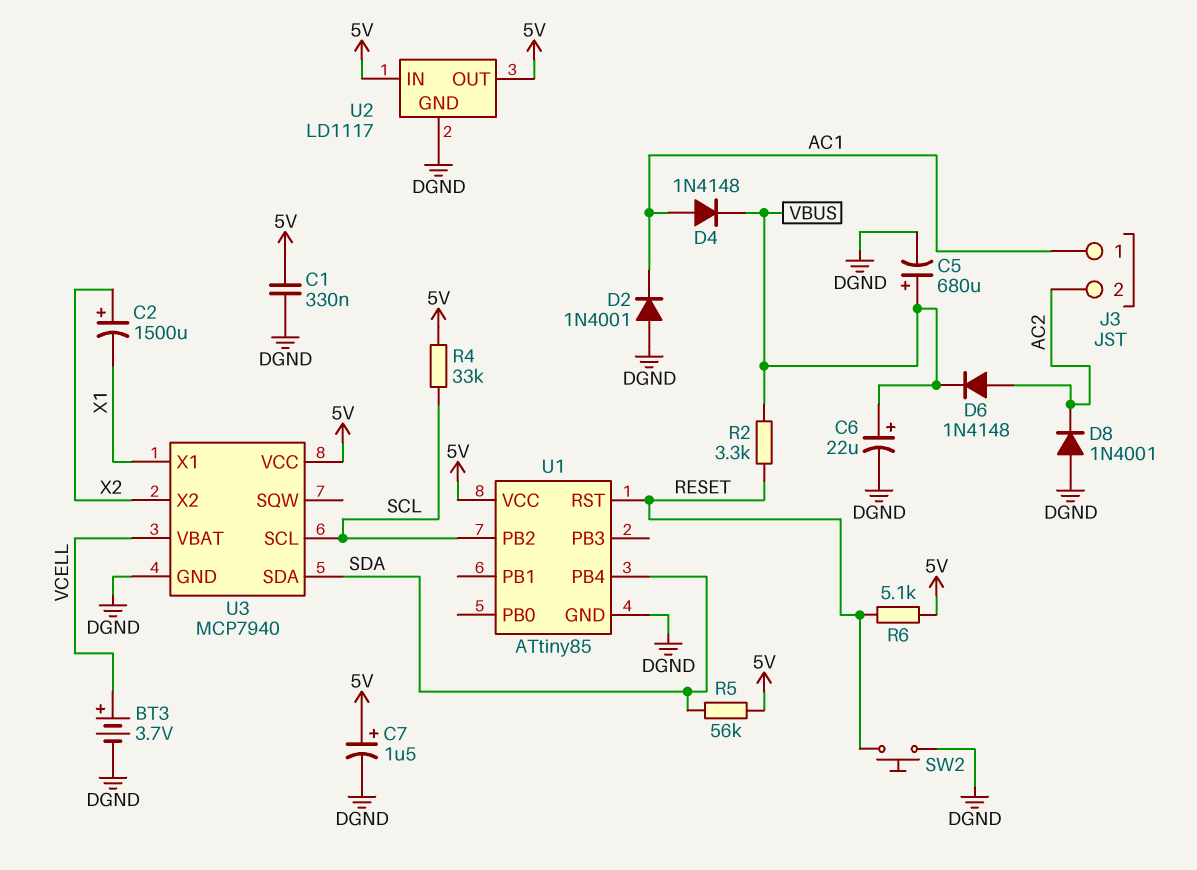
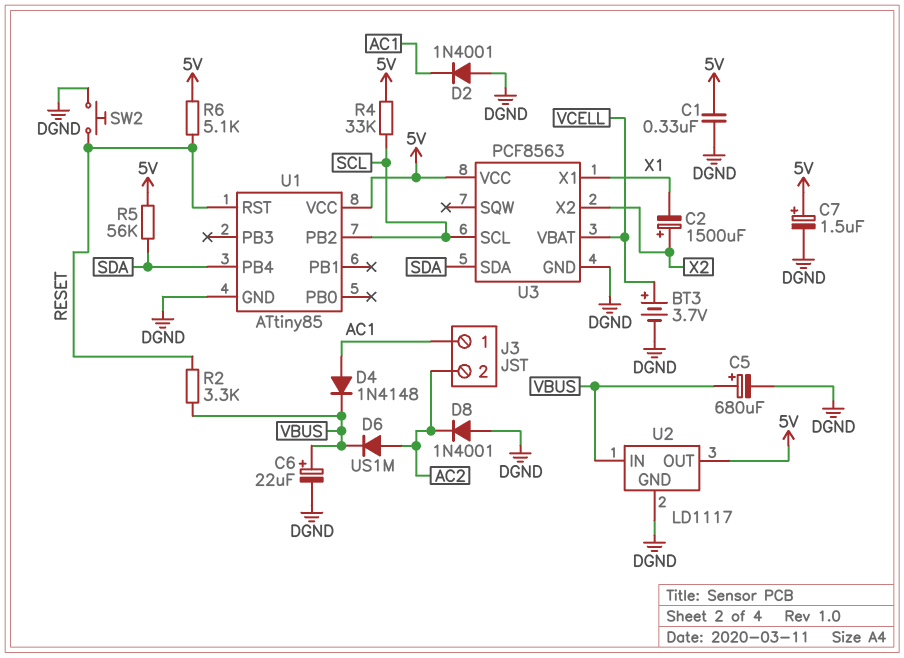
D6: diode 1N4148 (A AC2, K VBUS) -> diode US1M (A AC2, K VBUS)
U2 pin IN: 5V -> VBUS
U3: MCP7940 -> PCF8563

